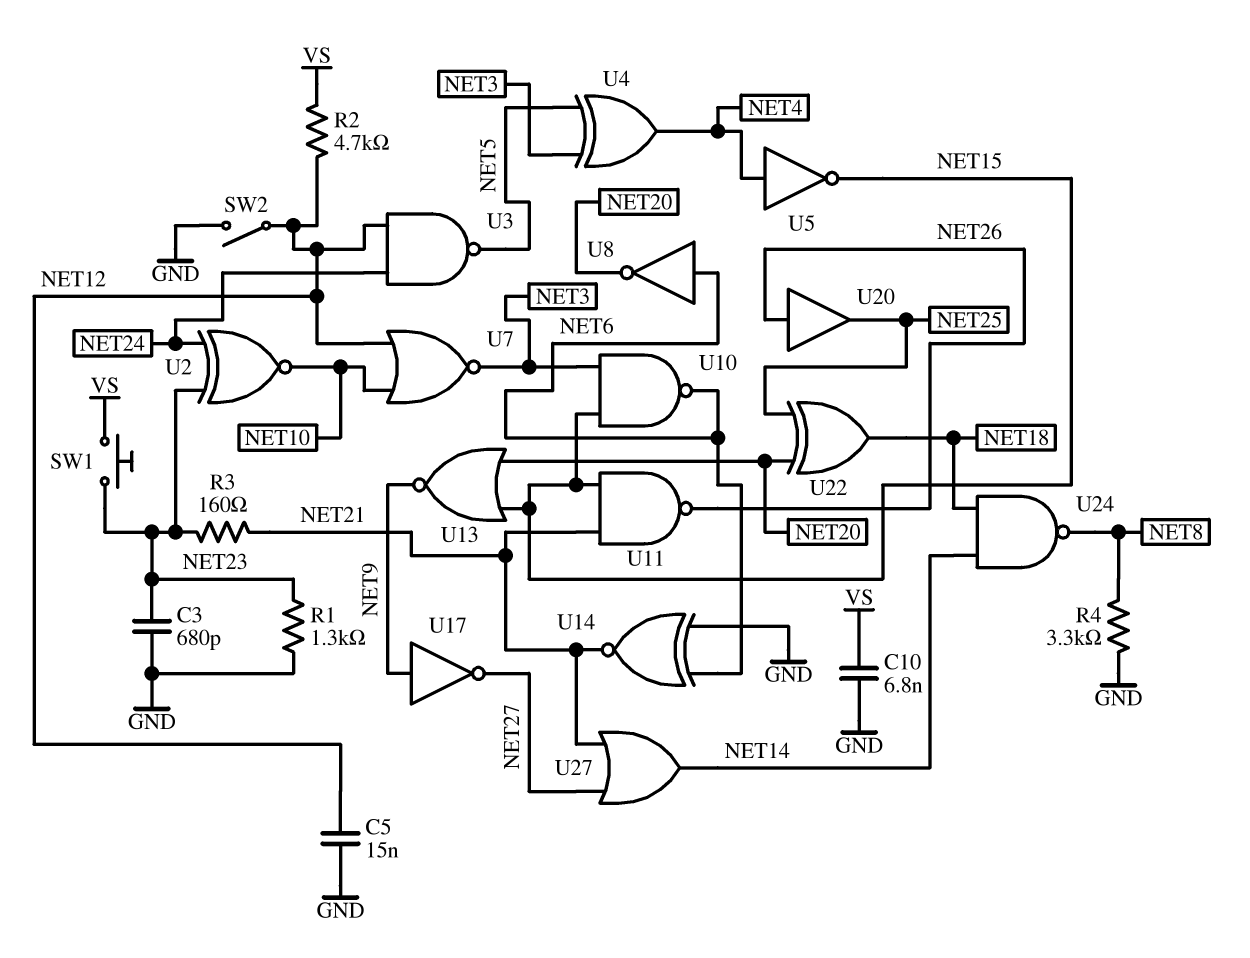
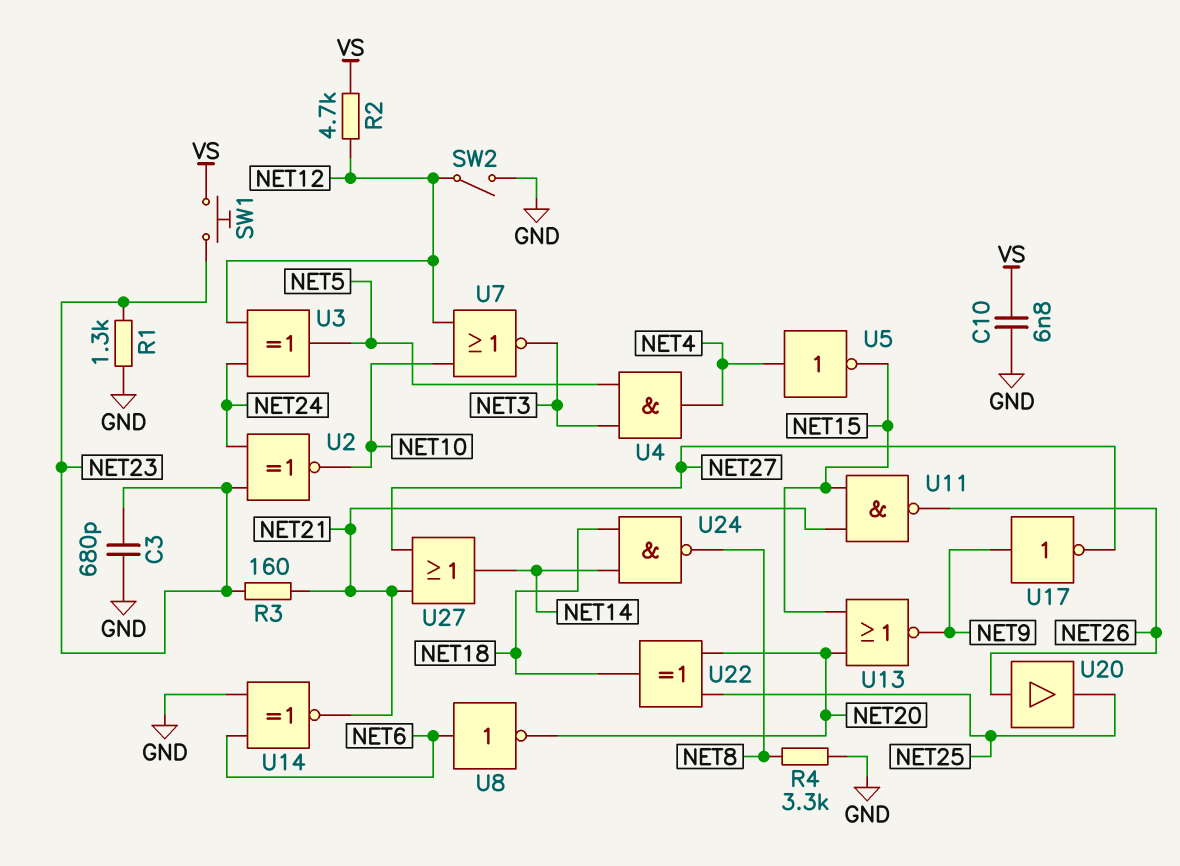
C5: 15nF (GND, NET12) -> none
U3: NAND (in NET12, in NET24, out NET5) -> XOR (in NET12, in NET24, out NET5)
U4: XOR (in NET3, in NET5, out NET4) -> AND (in NET3, in NET5, out NET4)
U10: NAND (in NET3, in NET15, out NET6) -> none

